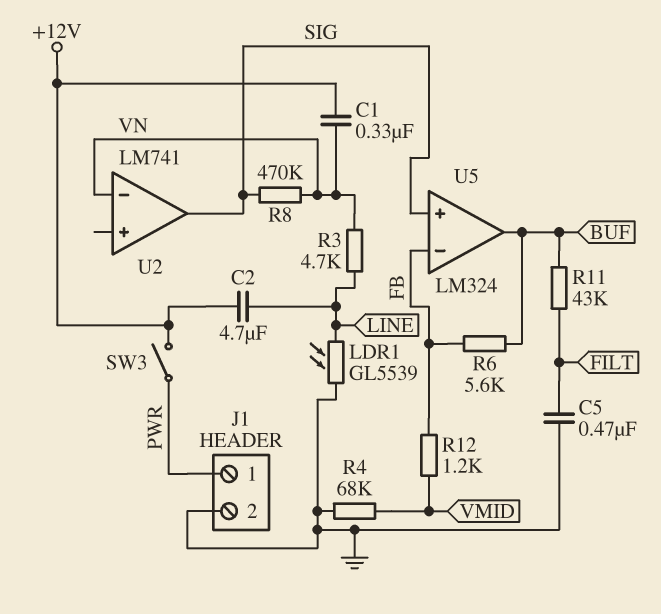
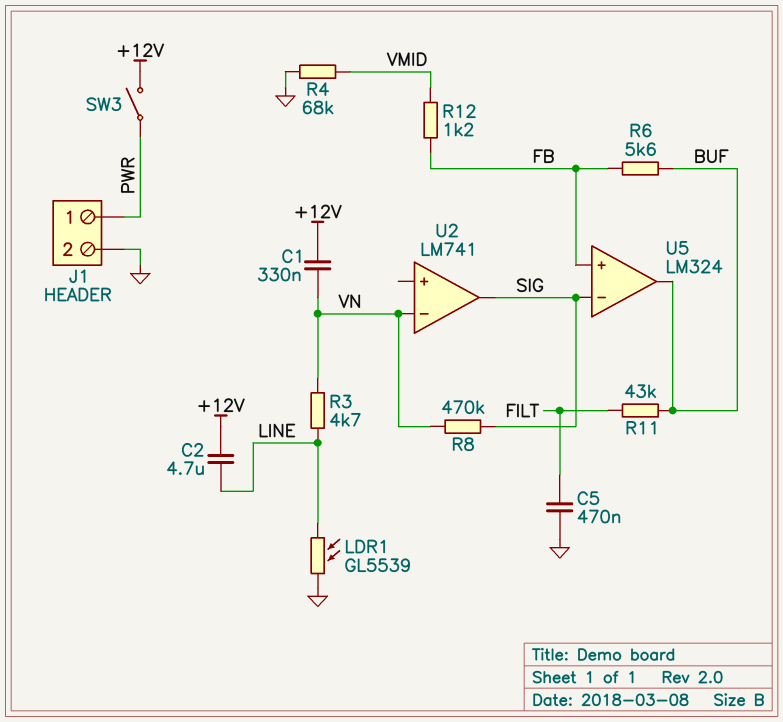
U5 pin in+: SIG -> FB
U5 pin in-: FB -> SIG

